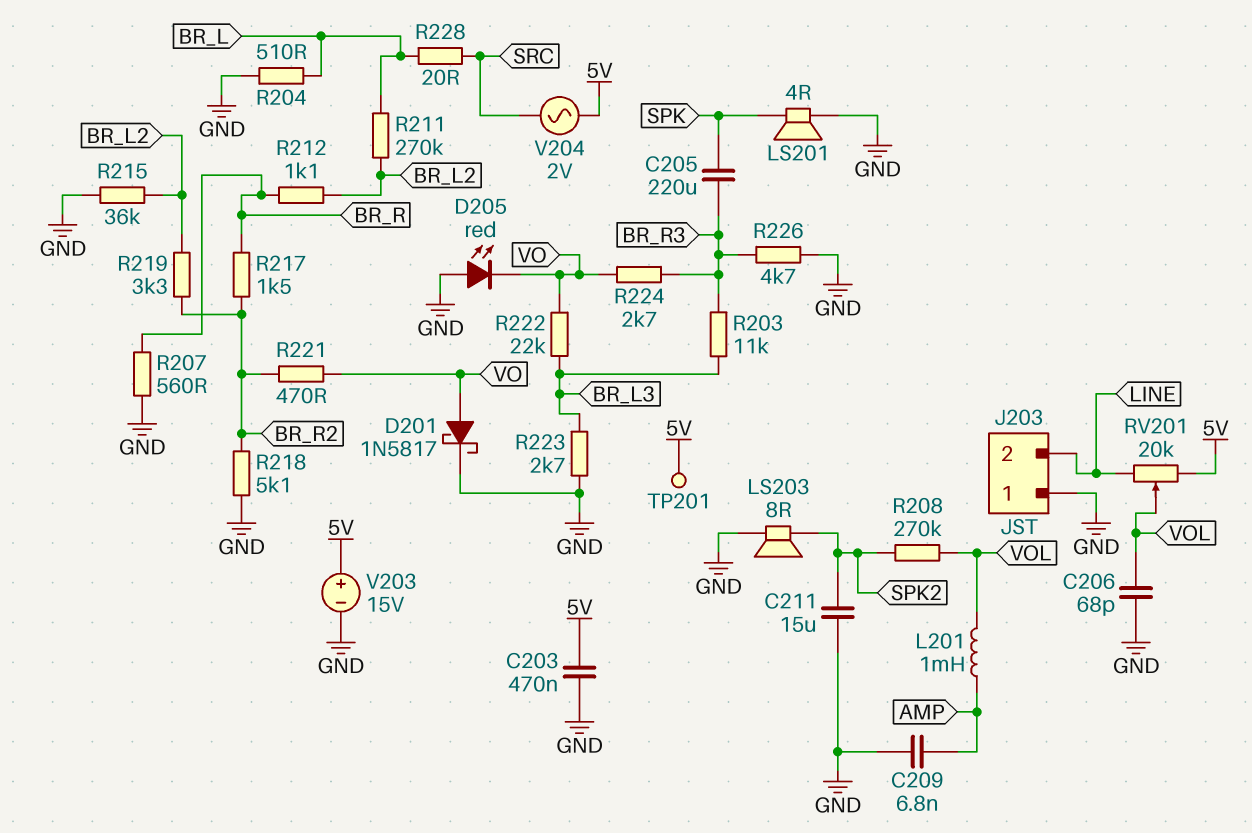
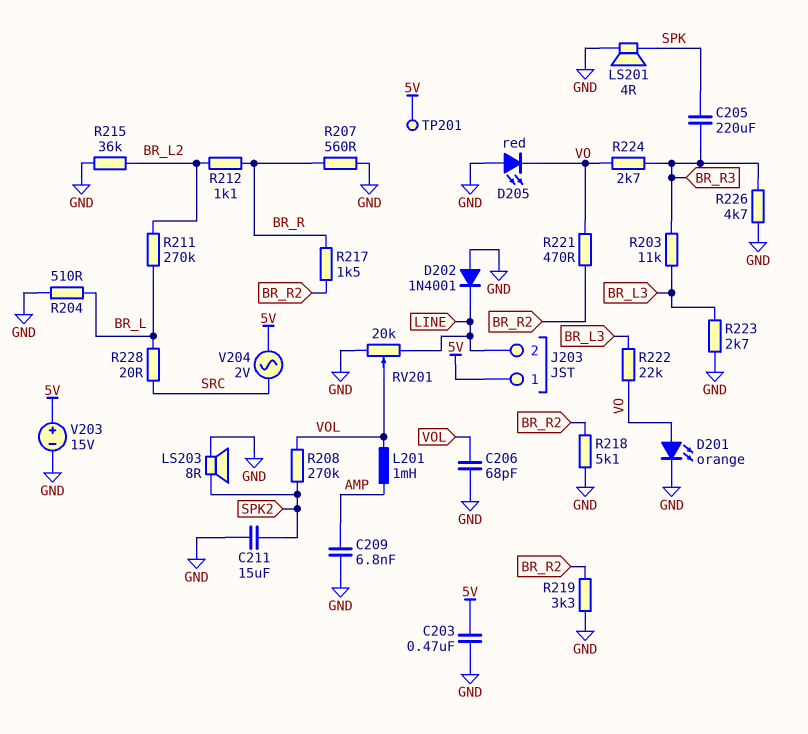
D201: schottky 1N5817 (A VO, K GND) -> LED orange (A VO, K GND)
D202: none -> diode 1N4001 (A GND, K LINE)
J203 pin 1: GND -> 5V
R219: 3.3k (BR_L2, BR_R2) -> 3.3k (BR_R2, GND)
RV201: 20k (5V, LINE, wiper VOL) -> 20k (GND, LINE, wiper VOL)

